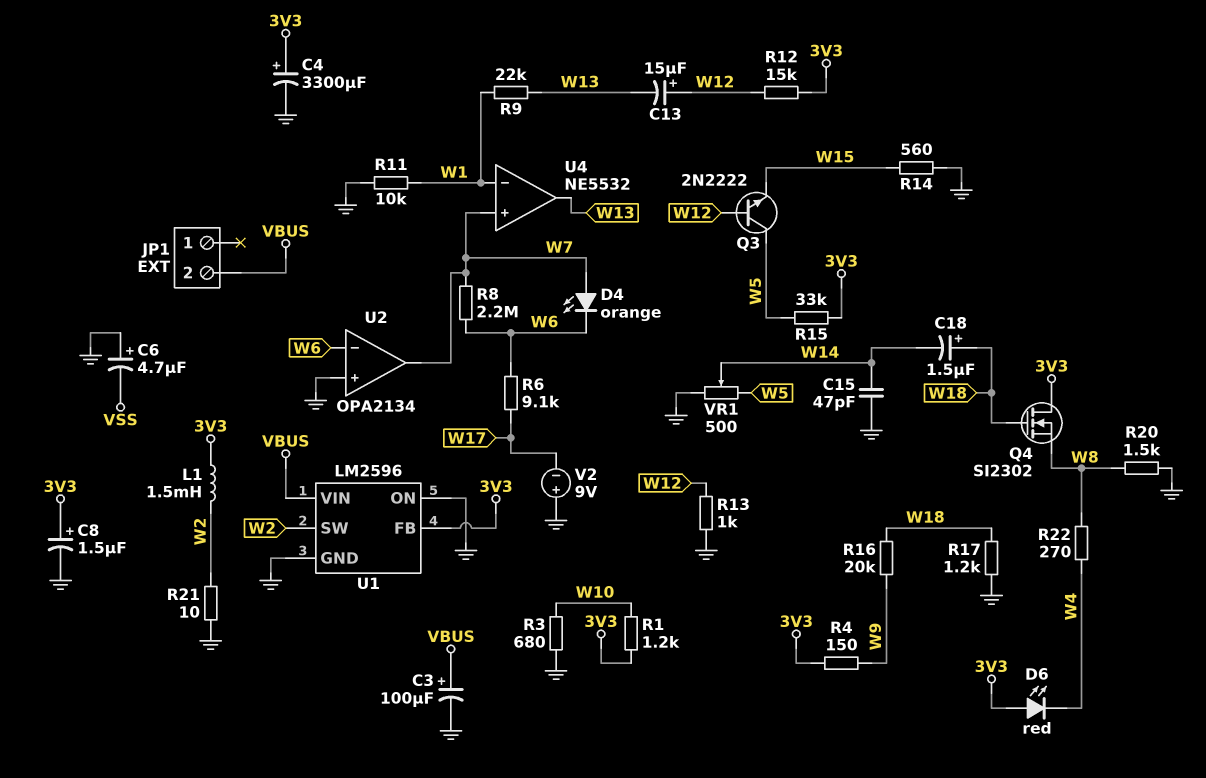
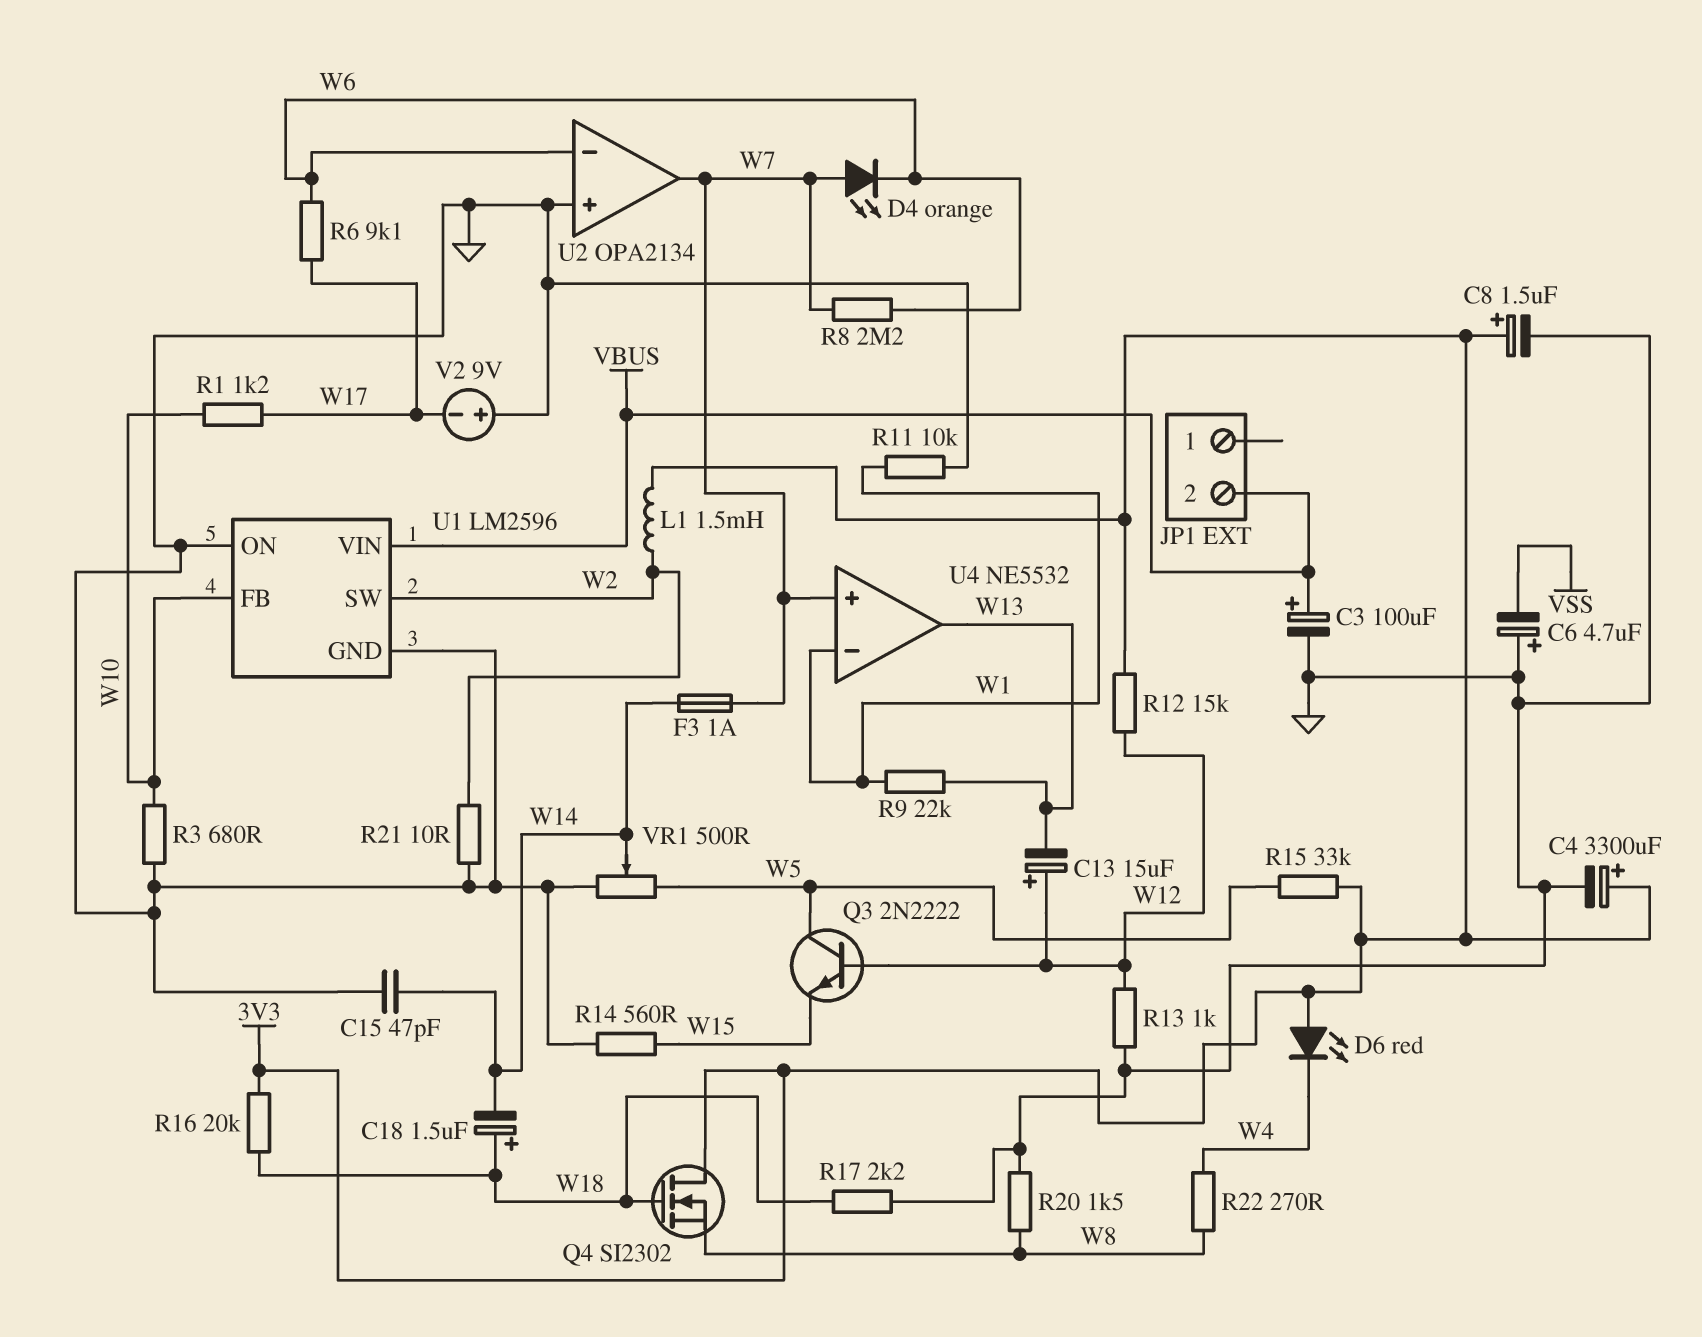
F3: none -> 1A (W7, W14)
R1: 1.2k (3V3, W10) -> 1.2k (W10, W17)
R4: 150 (3V3, W9) -> none
R16: 20k (W9, W18) -> 20k (3V3, W18)
R17: 1.2k (GND, W18) -> 2.2k (GND, W18)
U1 pin FB: 3V3 -> W10

